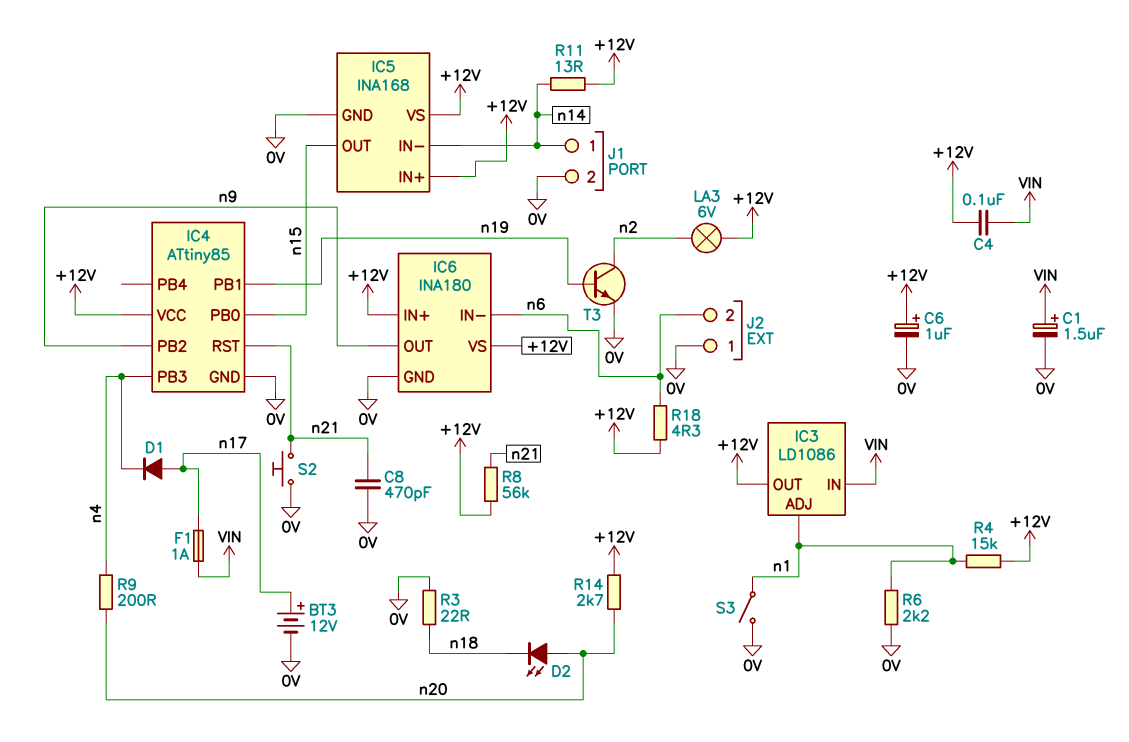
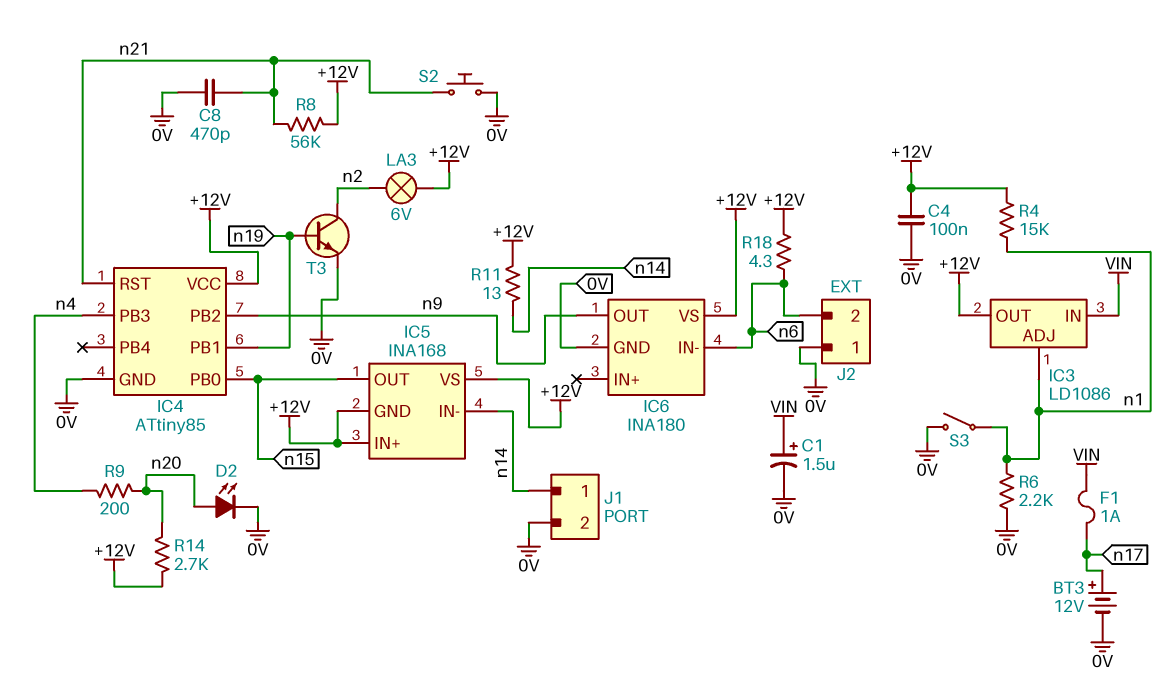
C4: 100nF (+12V, VIN) -> 100nF (+12V, 0V)
C6: 1uF (plus +12V, minus 0V) -> none
D1: diode (A n17, K n4) -> none
D2: LED (A n20, K n18) -> LED (A n20, K 0V)
IC5 pin GND: 0V -> +12V
IC6 pin IN+: +12V -> none
R3: 22 (0V, n18) -> none

